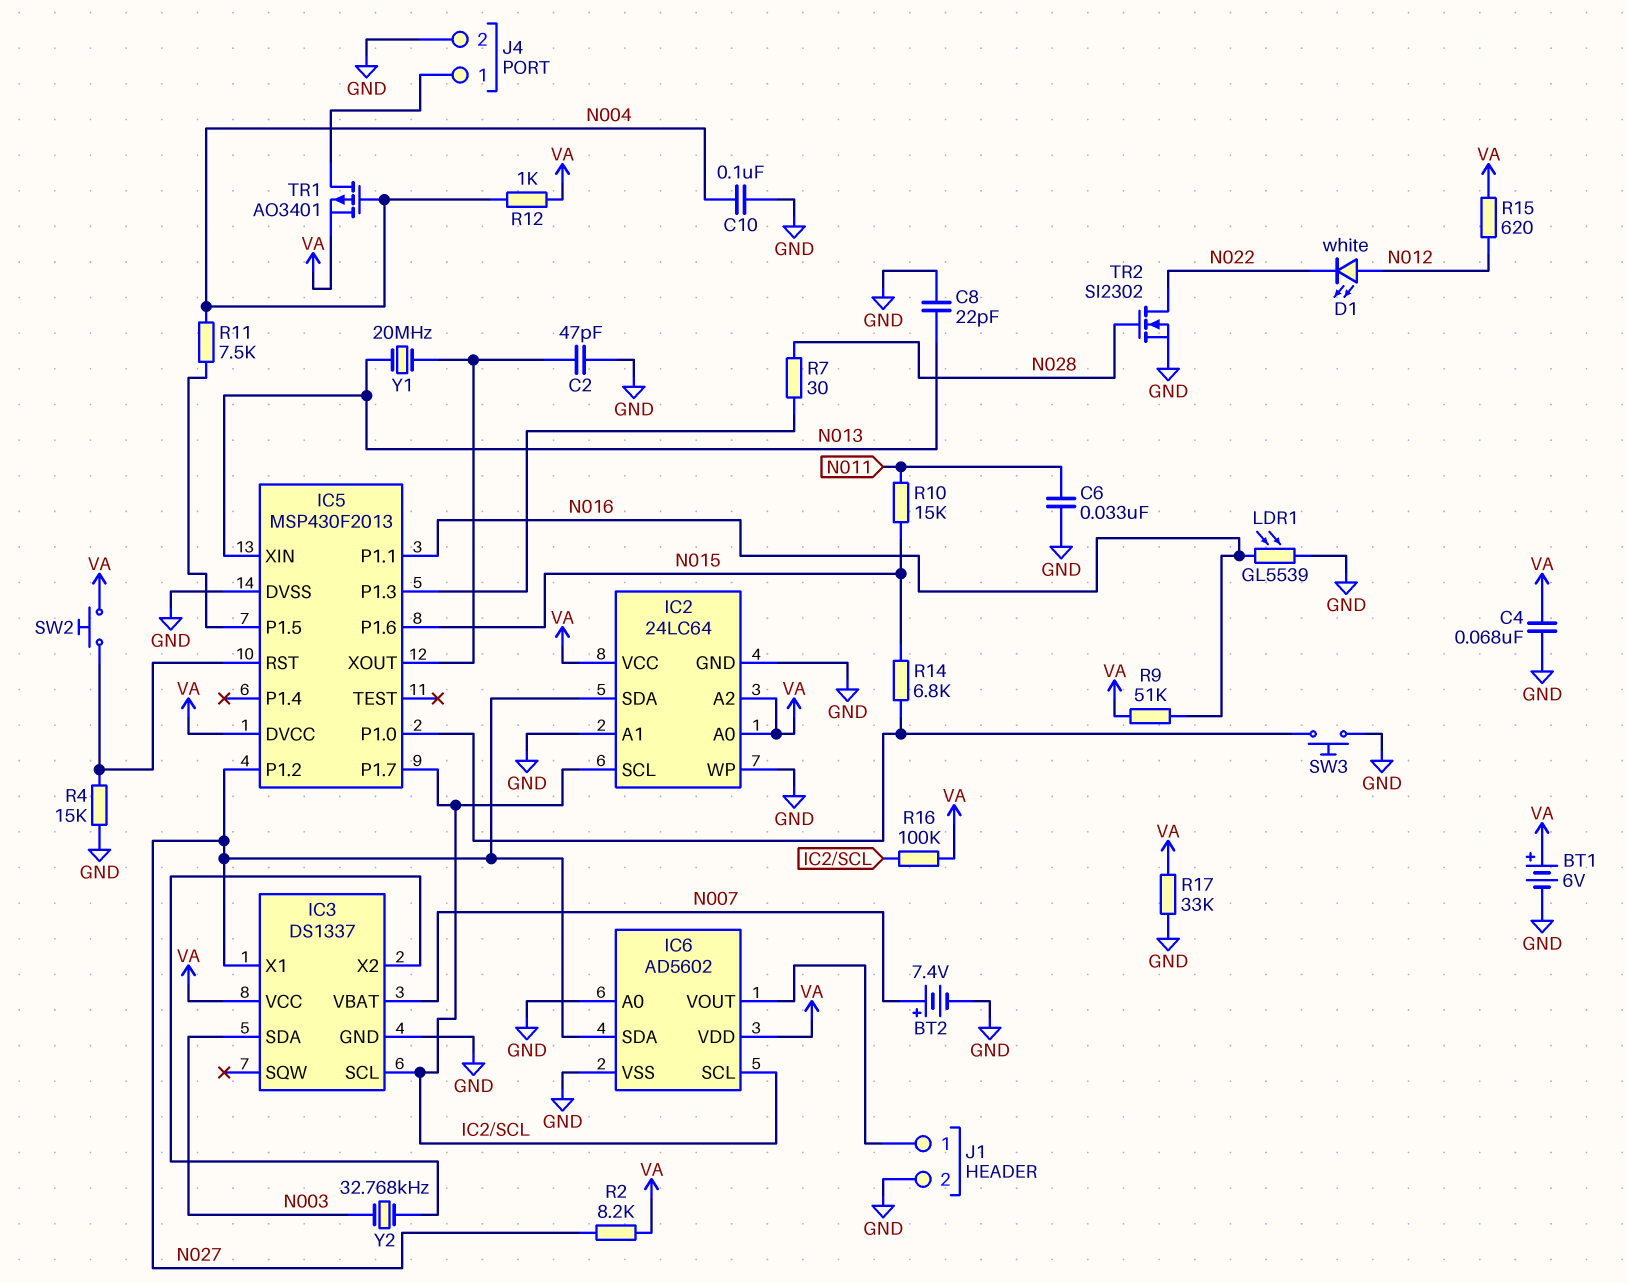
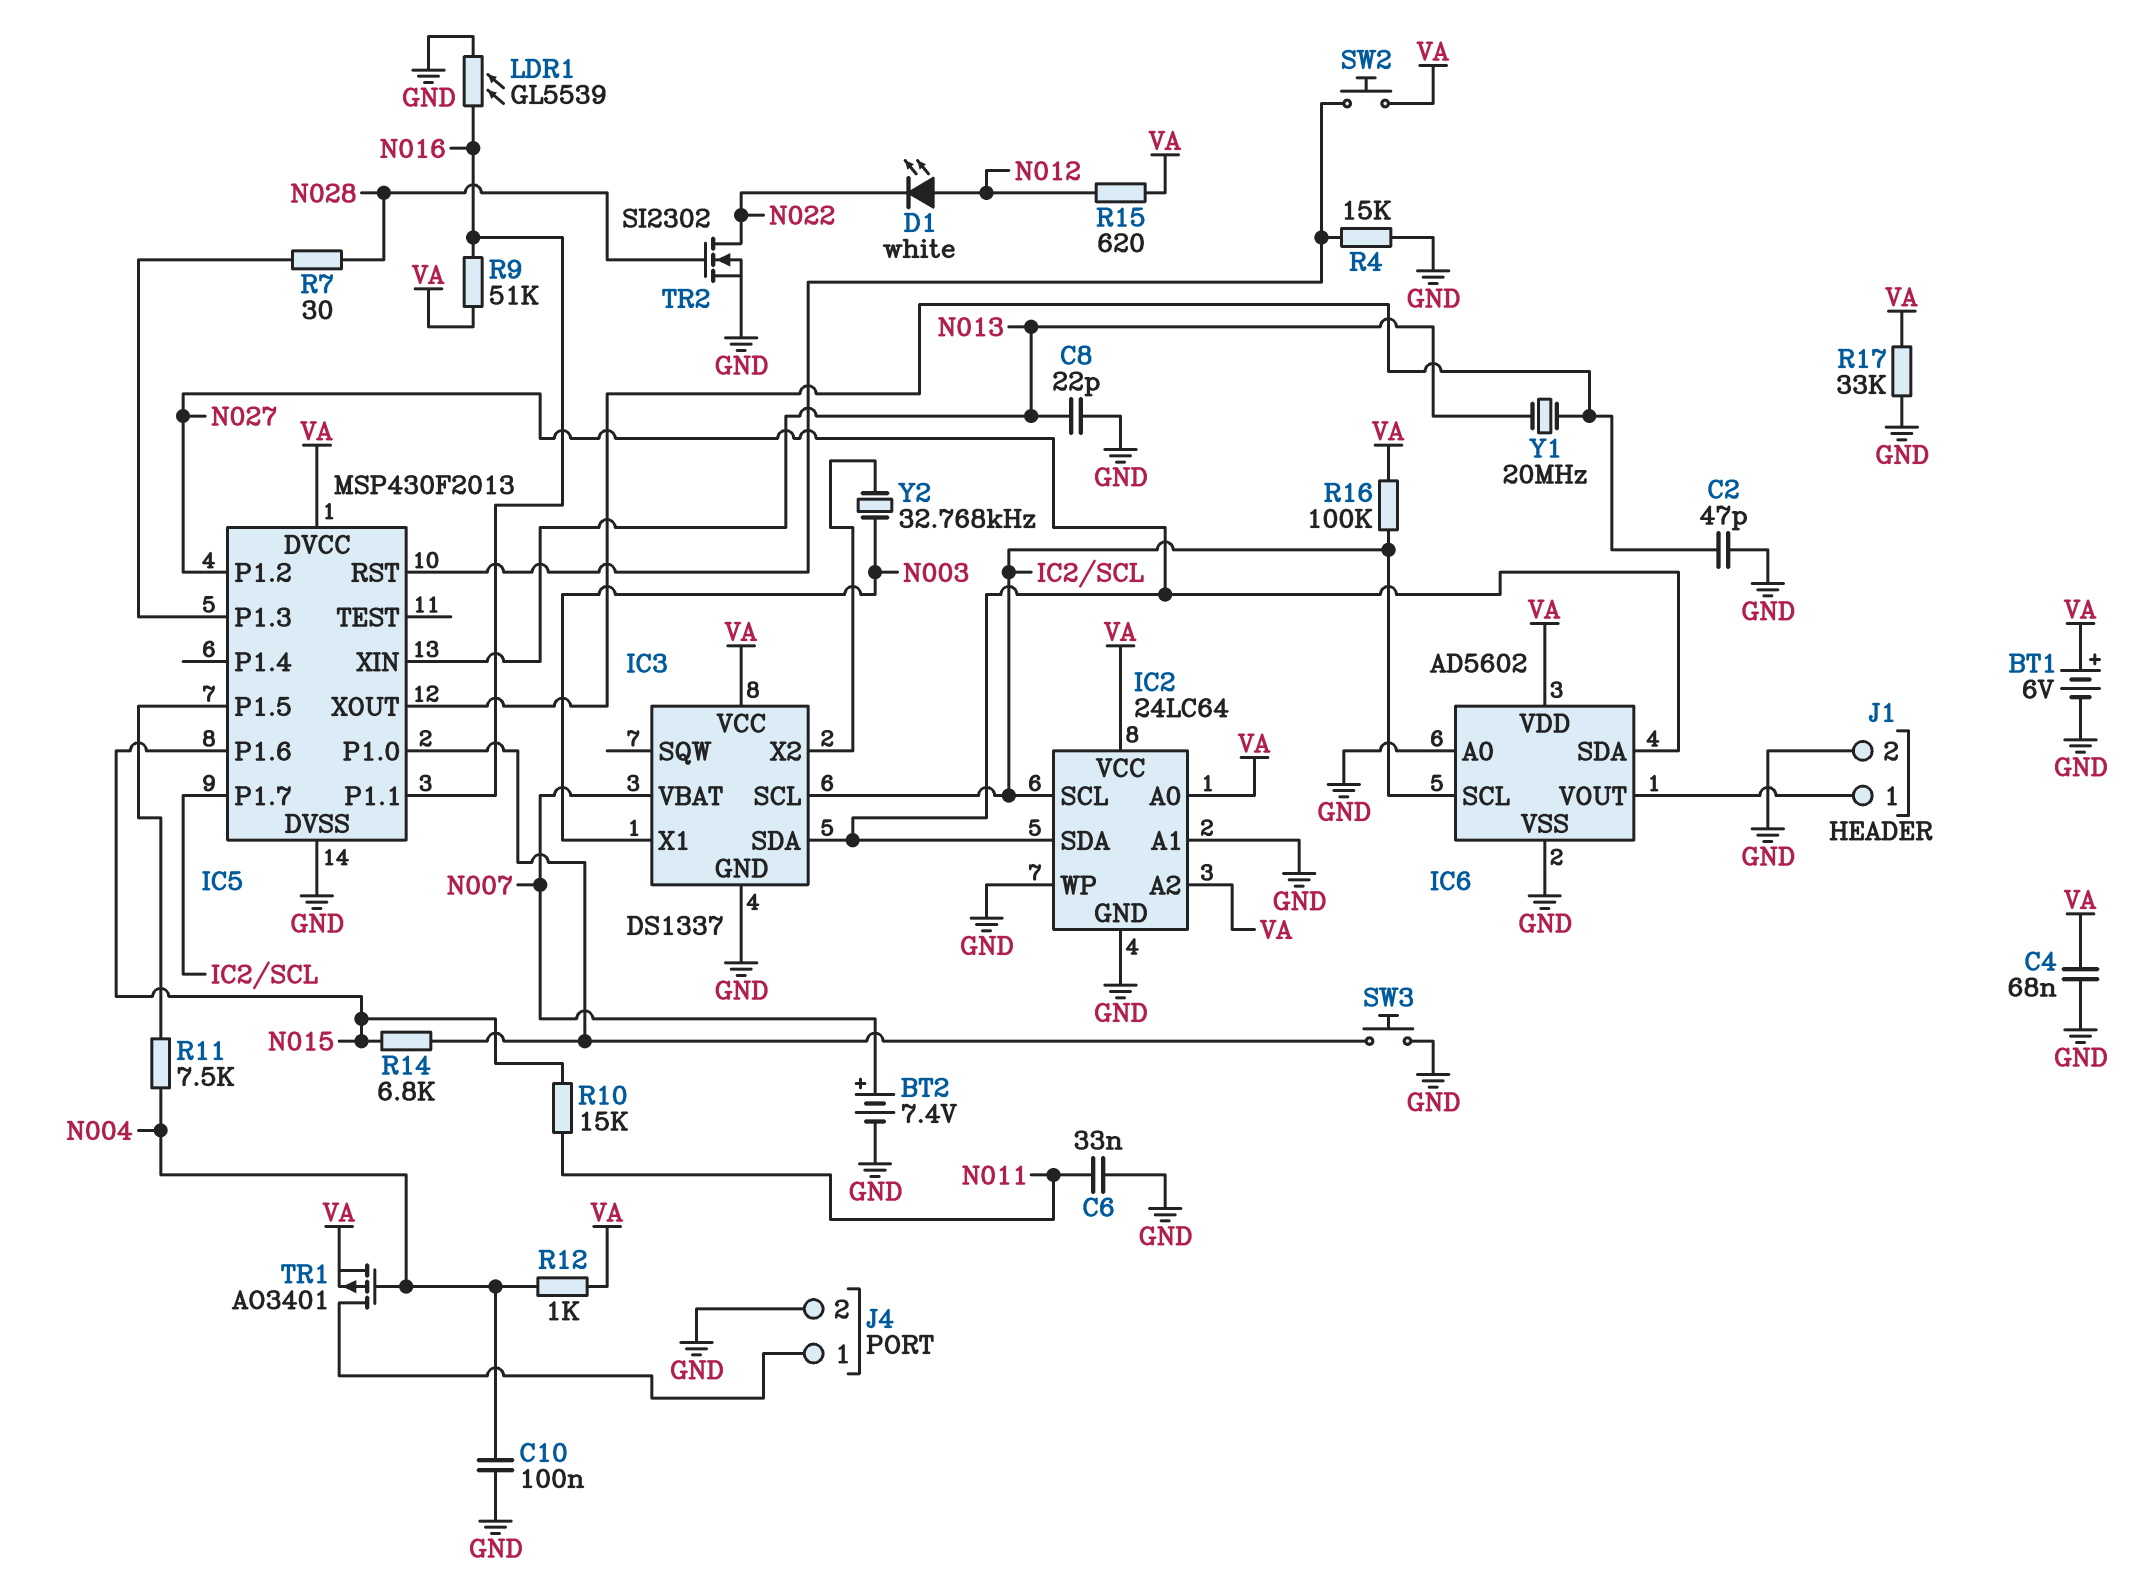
IC3 pin SDA: N003 -> N027
IC3 pin X1: N027 -> N003
R2: 8.2k (N027, VA) -> none

